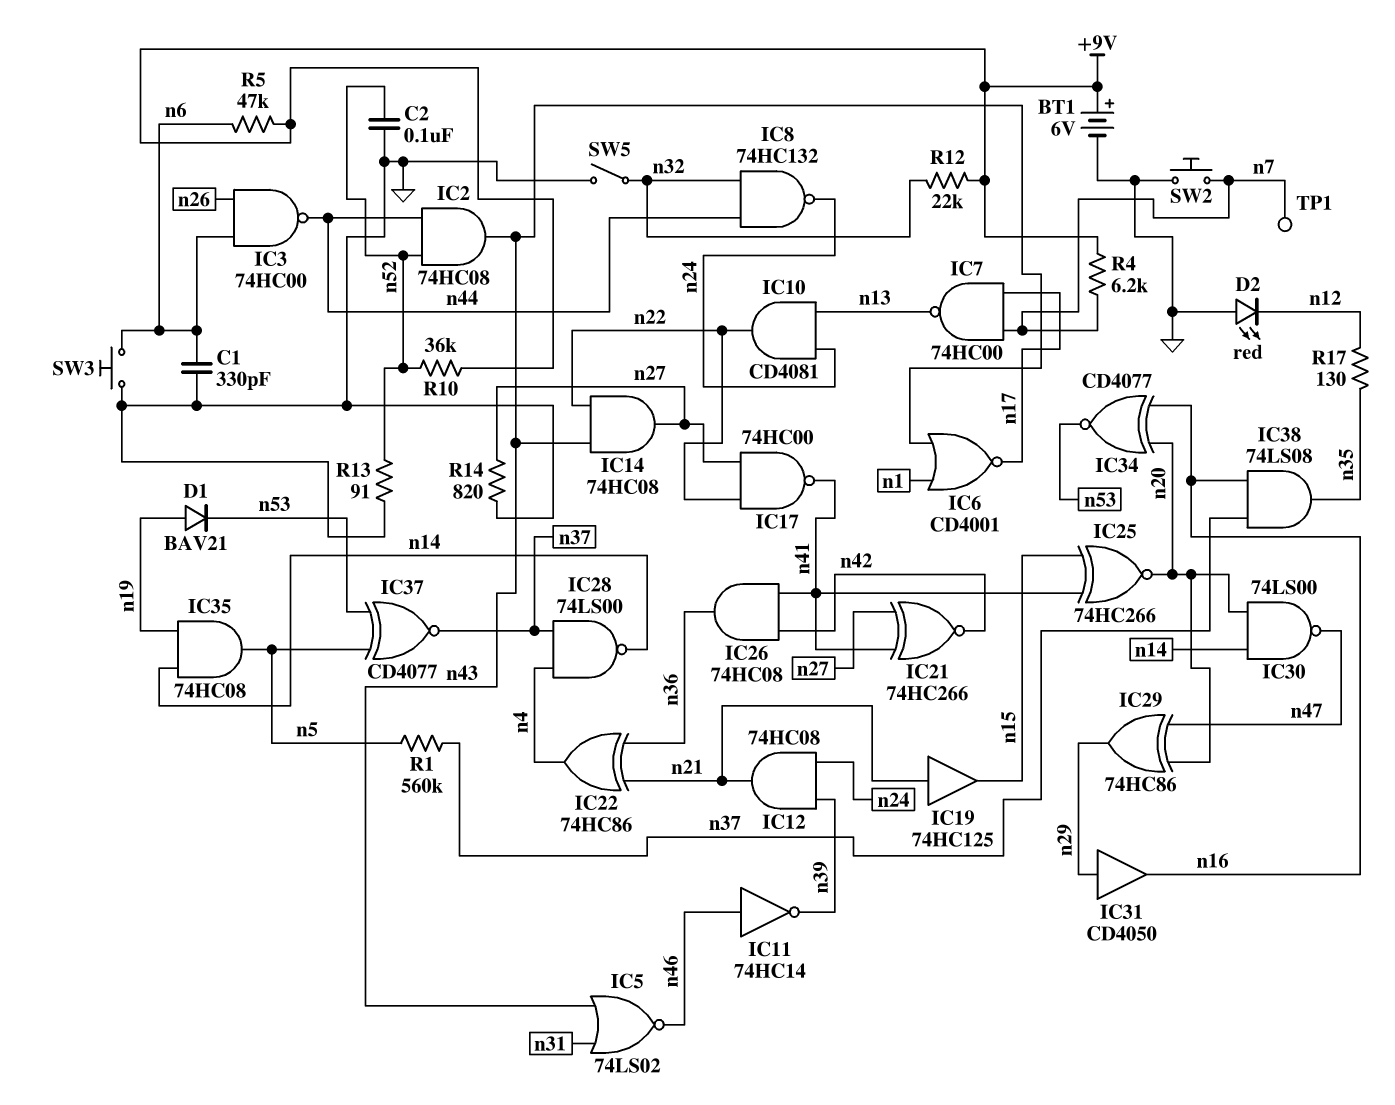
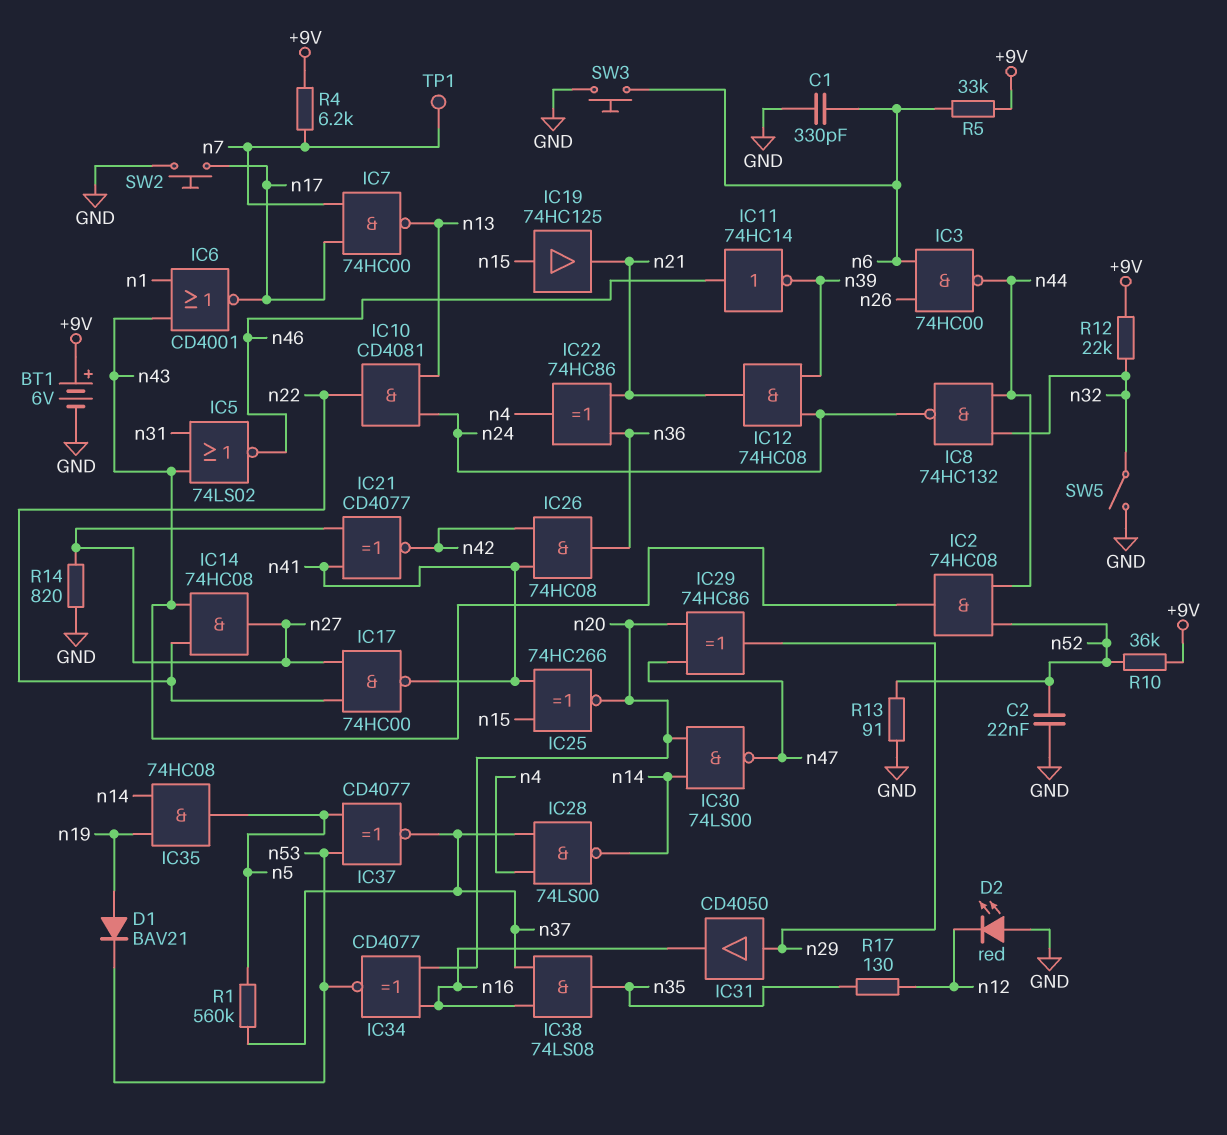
C2: 100nF (GND, n52) -> 22nF (GND, n52)
IC19: buffer 74HC125 (in n21, out n15) -> buffer 74HC125 (in n15, out n21)
IC21: XNOR 74HC266 (in n27, in n41, out n42) -> XNOR CD4077 (in n27, in n41, out n42)
R5: 47k (+9V, n6) -> 33k (+9V, n6)
SW2: button (GND, n7) -> button (GND, n17)

